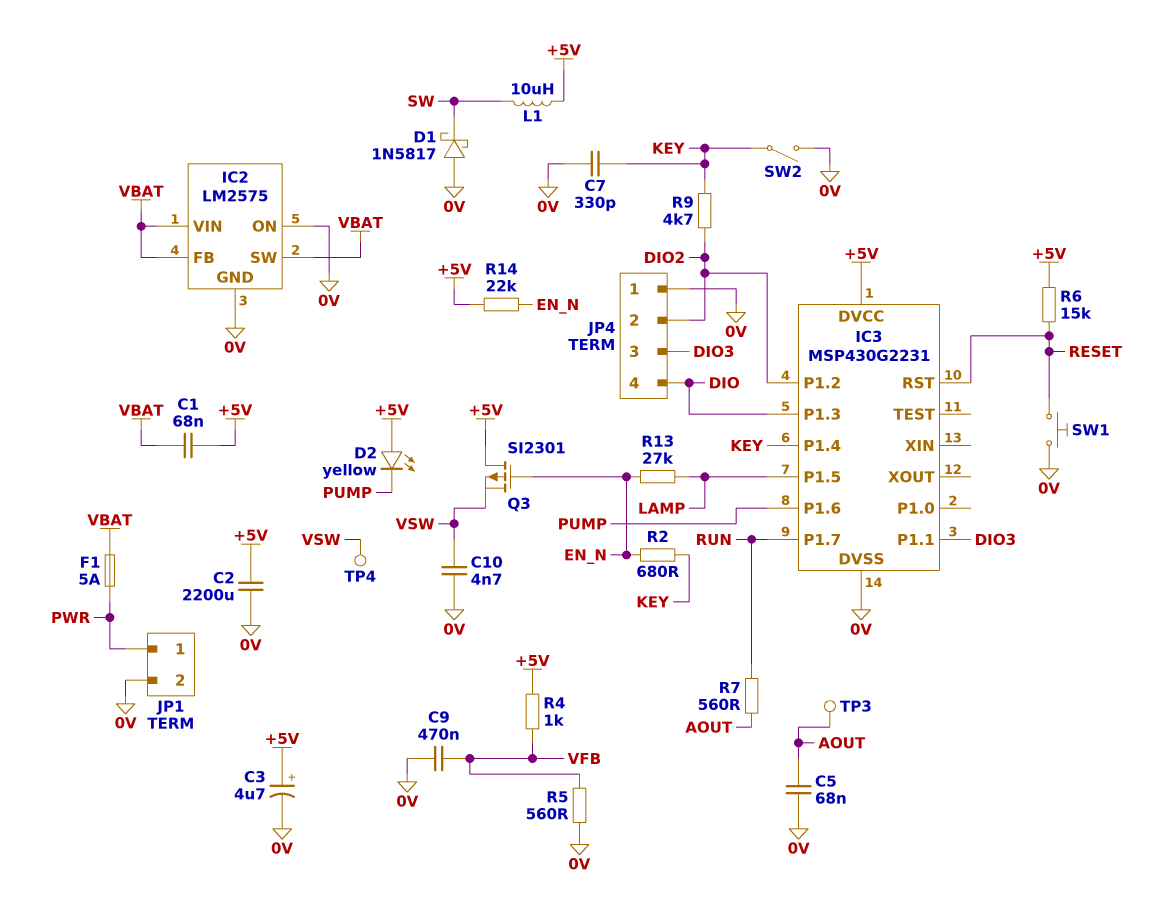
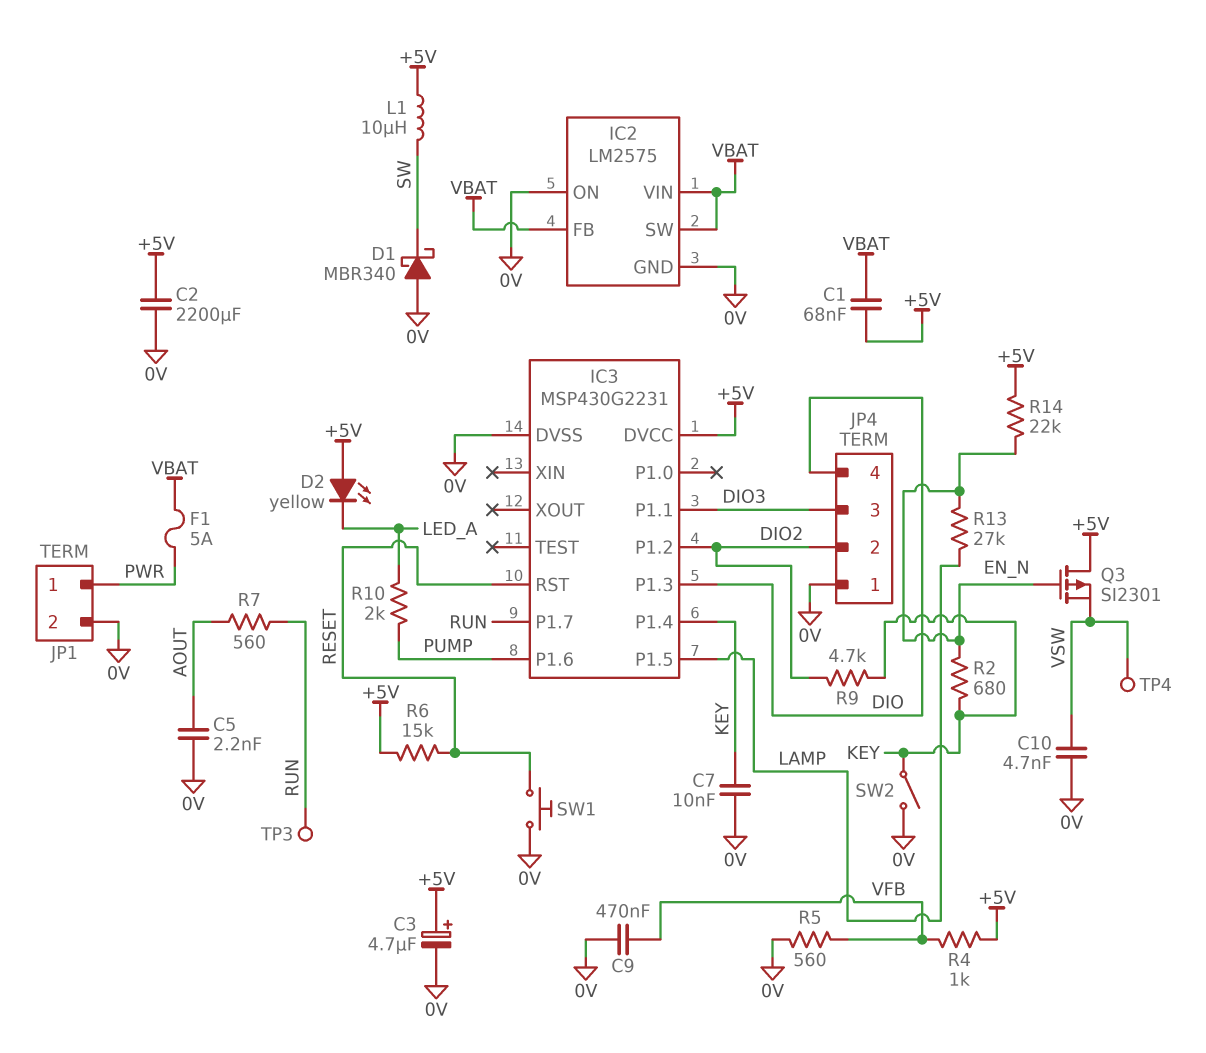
C5: 68nF (0V, AOUT) -> 2.2nF (0V, AOUT)
C7: 330pF (0V, KEY) -> 10nF (0V, KEY)
D1: schottky 1N5817 (A 0V, K SW) -> schottky MBR340 (A 0V, K SW)
D2: LED yellow (A +5V, K PUMP) -> LED yellow (A +5V, K LED_A)
R10: none -> 2k (LED_A, PUMP)
TP3: test point (AOUT) -> test point (RUN)

